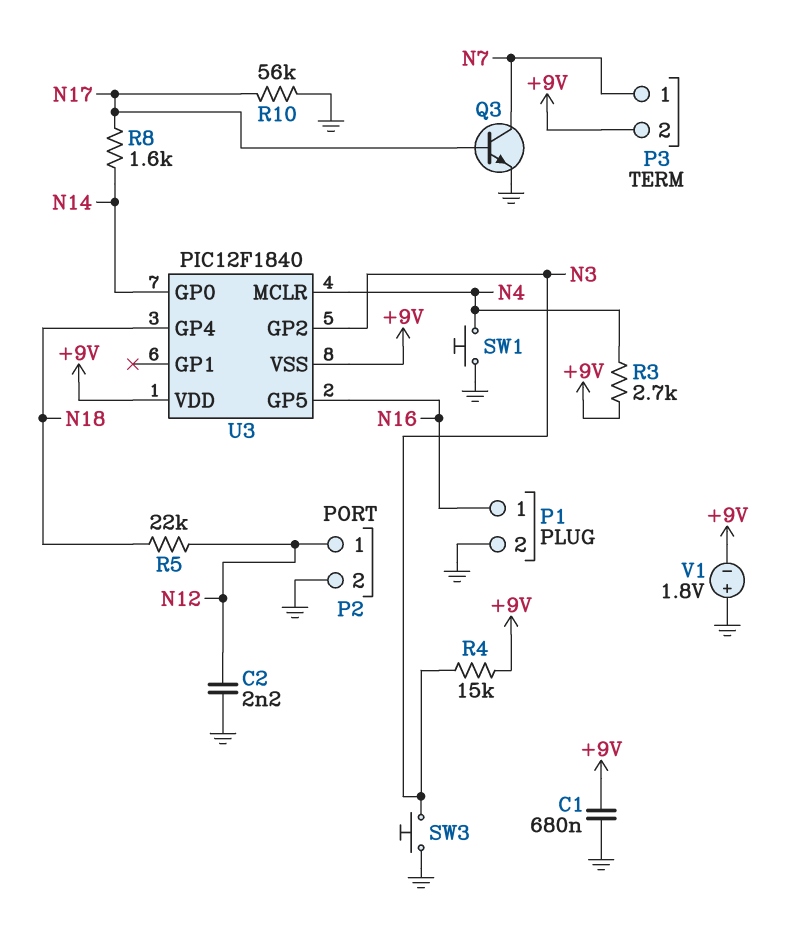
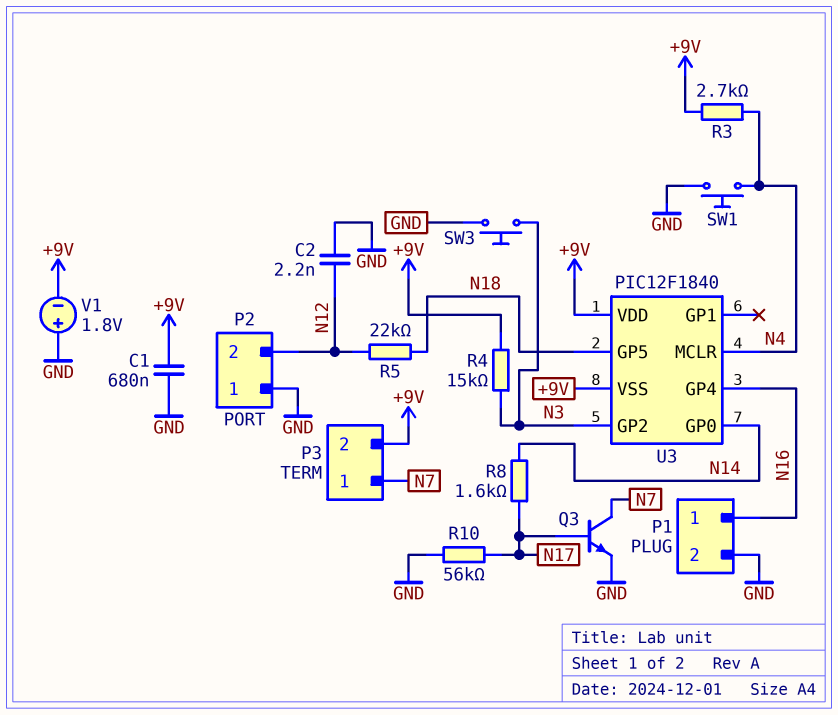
P2 pin 1: N12 -> GND
P2 pin 2: GND -> N12
U3 pin GP4: N18 -> N16
U3 pin GP5: N16 -> N18

